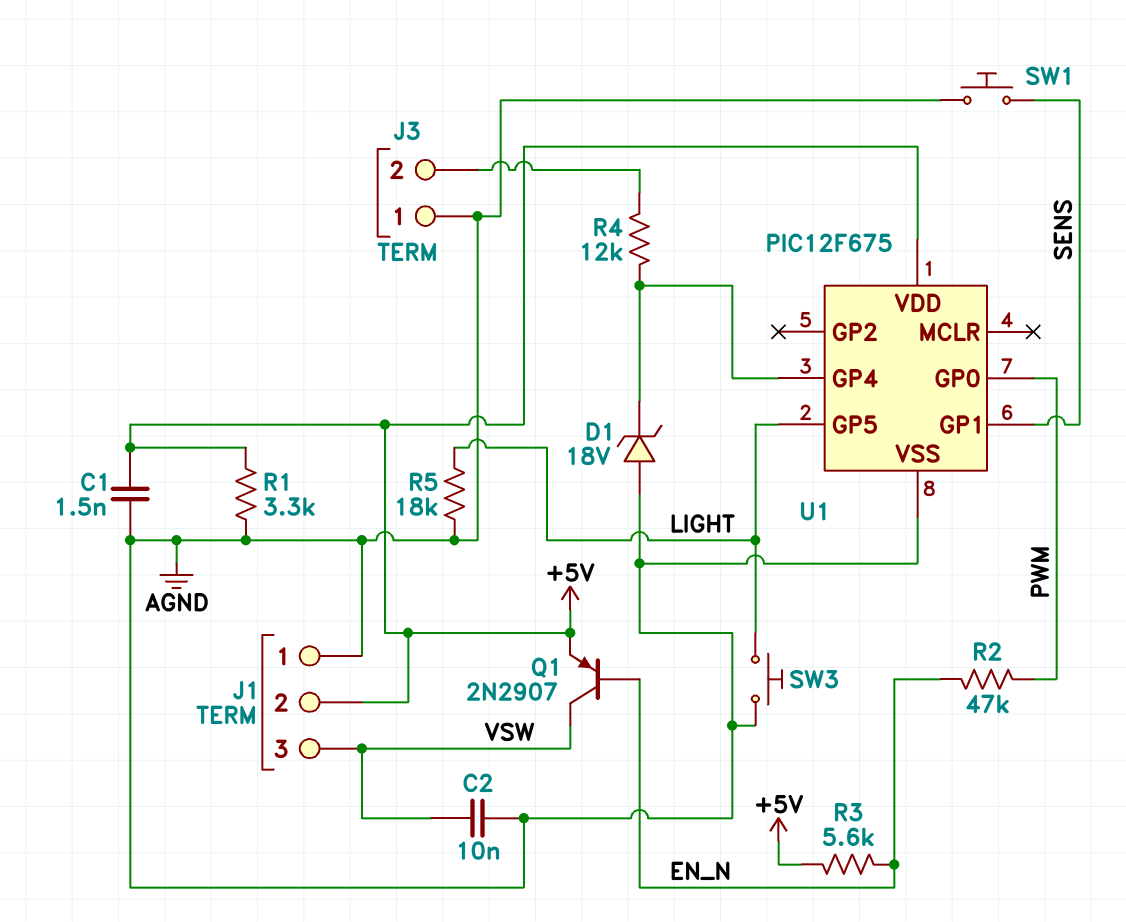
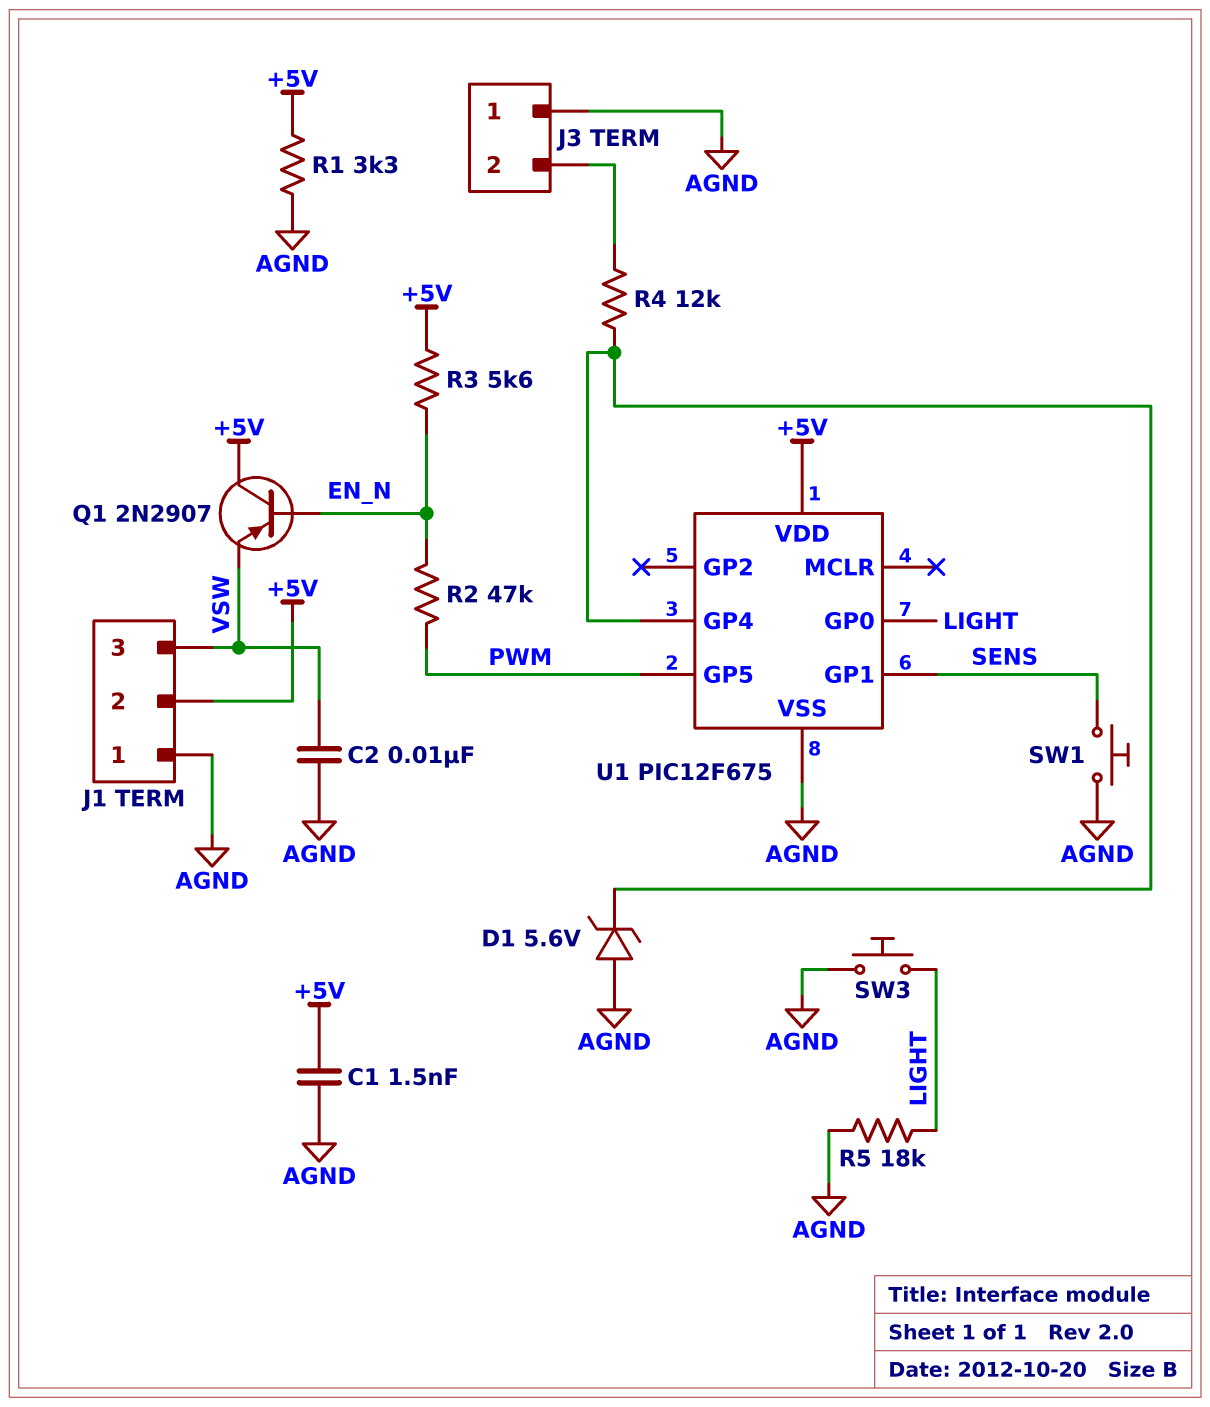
D1: zener 18V (A AGND, K U1/GP4) -> zener 5.6V (A AGND, K U1/GP4)
Q1: PNP 2N2907 (B EN_N, C VSW, E +5V) -> PNP 2N2907 (B EN_N, C +5V, E VSW)
U1 pin GP0: PWM -> LIGHT
U1 pin GP5: LIGHT -> PWM

